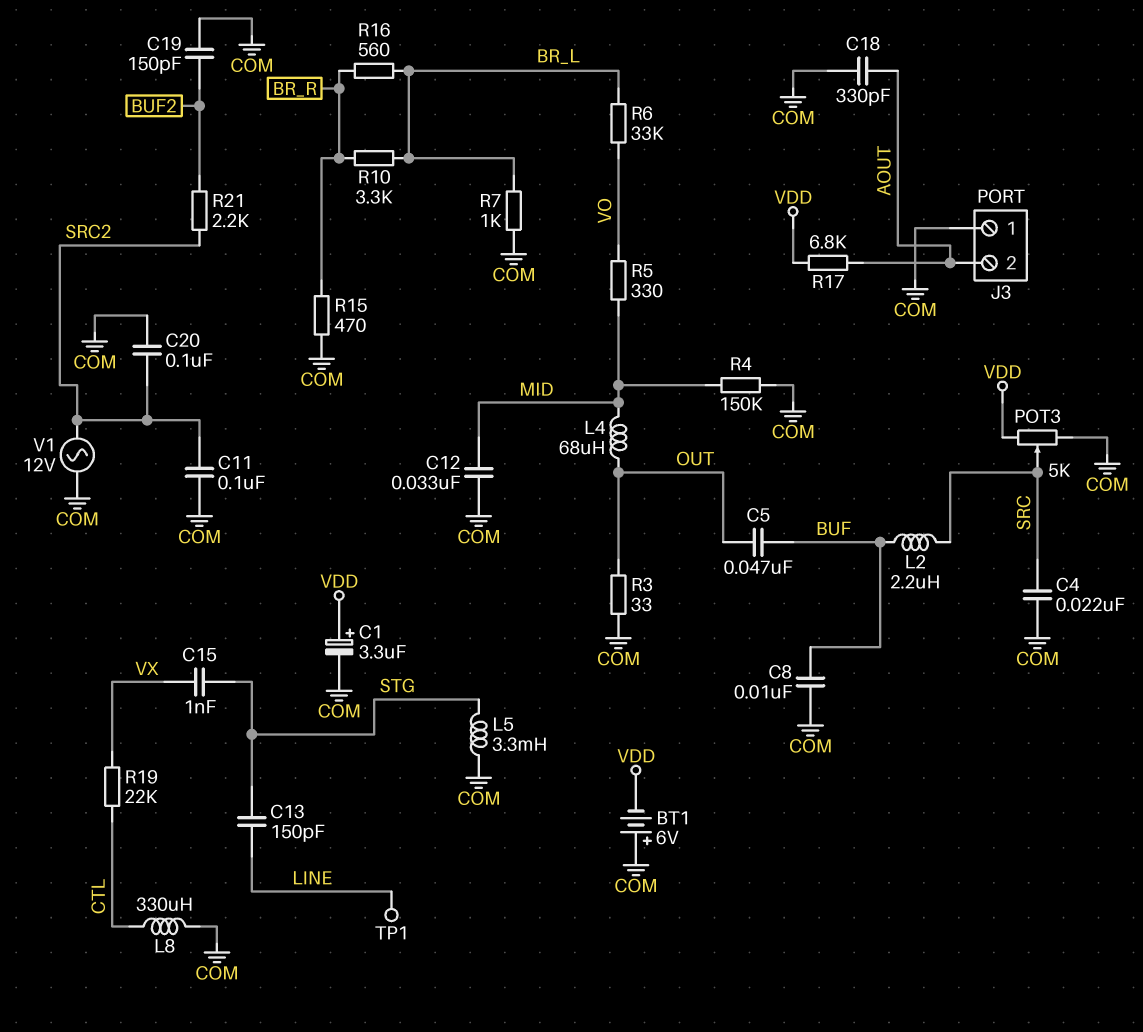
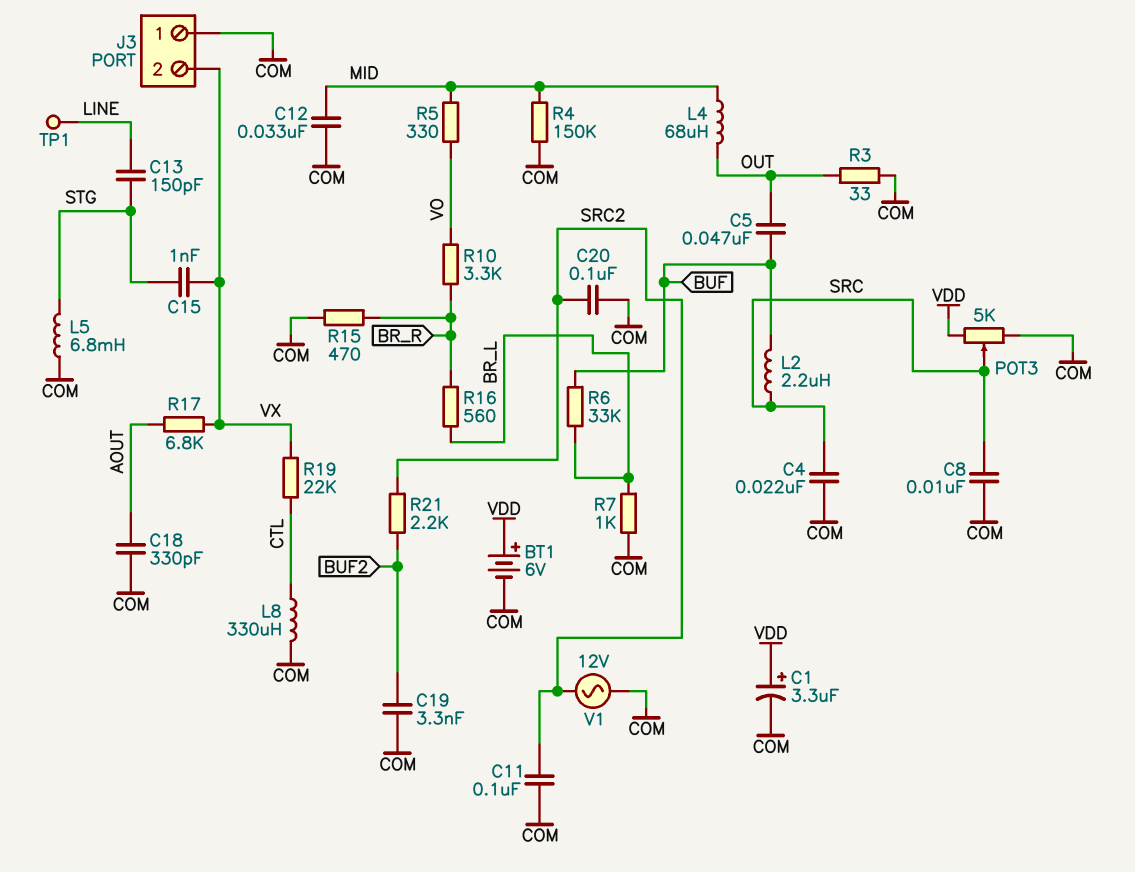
BT1: 6V (plus COM, minus VDD) -> 6V (plus VDD, minus COM)
C8: 10nF (BUF, COM) -> 10nF (COM, SRC)
C19: 150pF (BUF2, COM) -> 3.3nF (BUF2, COM)
J3 pin 2: AOUT -> VX
L5: 3.3mH (COM, STG) -> 6.8mH (COM, STG)
R6: 33k (BR_L, VO) -> 33k (BR_L, BUF)
R10: 3.3k (BR_L, BR_R) -> 3.3k (BR_R, VO)
R17: 6.8k (AOUT, VDD) -> 6.8k (AOUT, VX)

